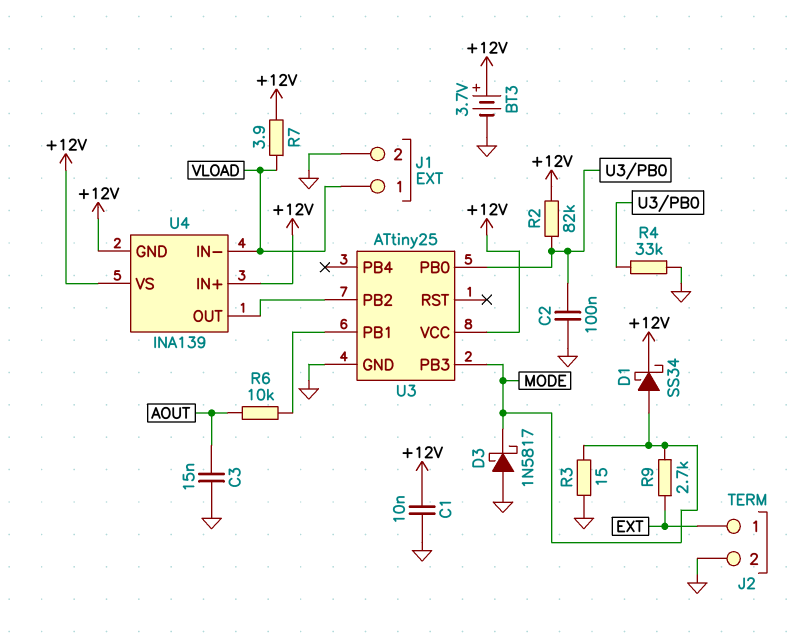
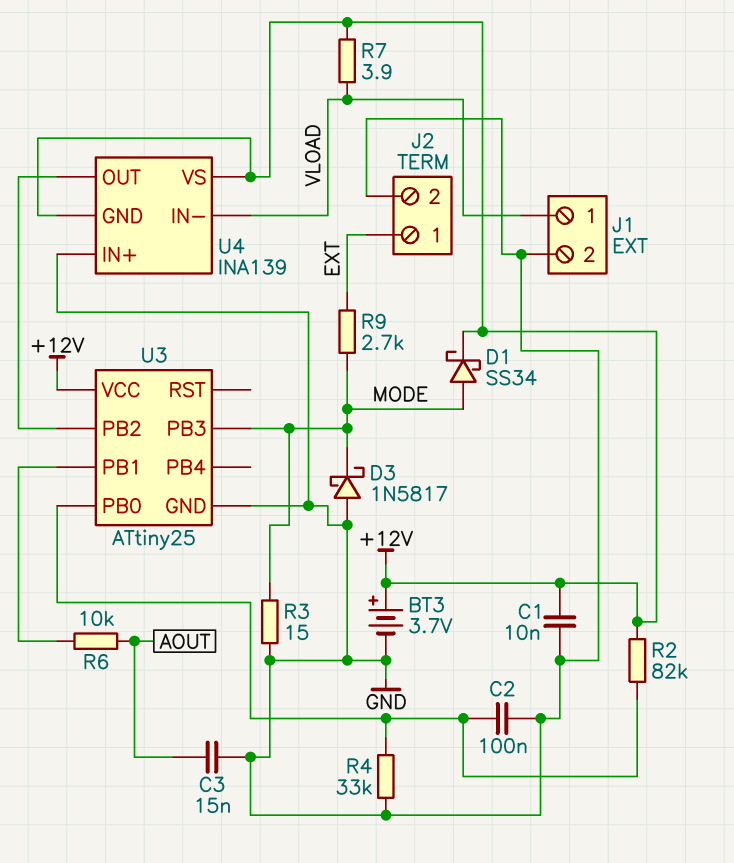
U4 pin IN+: +12V -> GND

